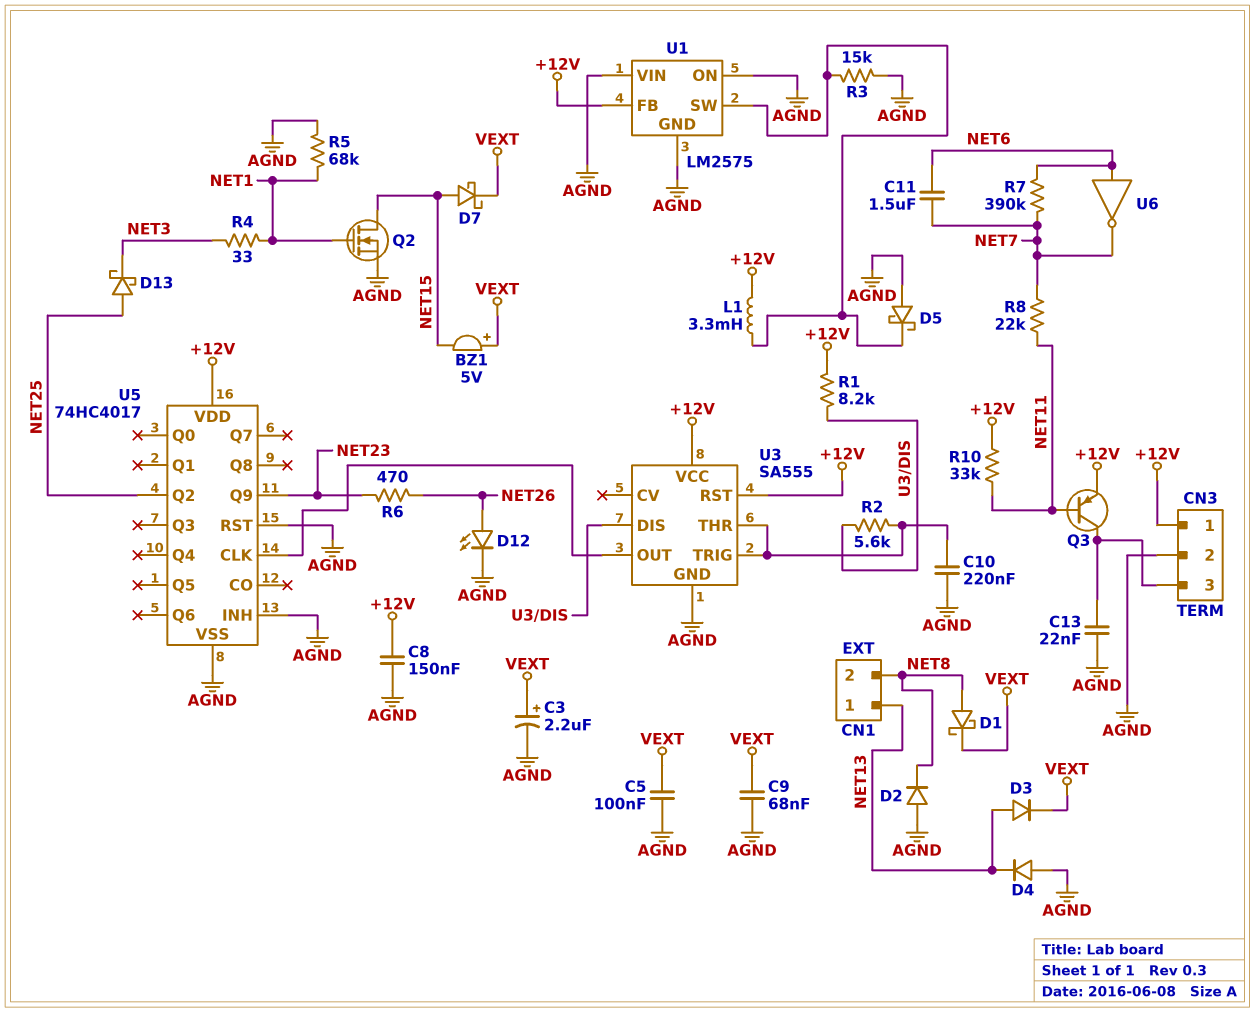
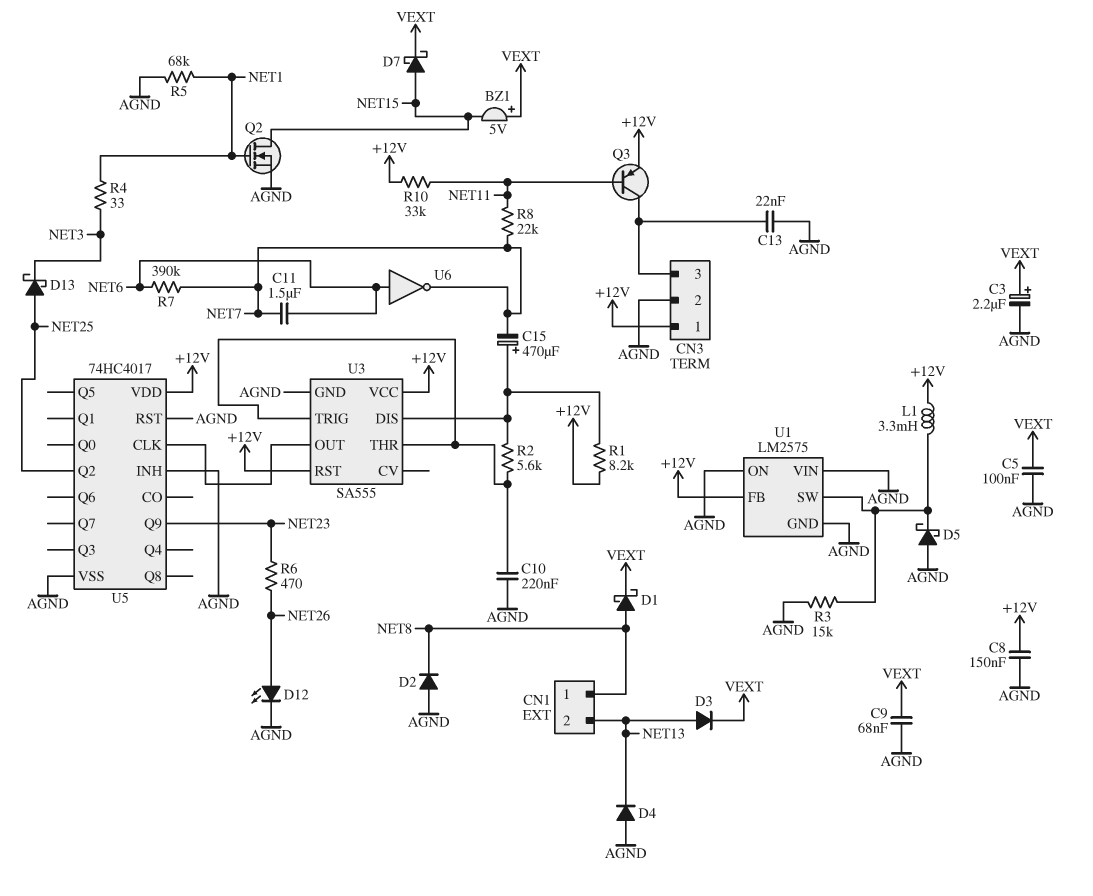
C15: none -> 470uF (plus U3/DIS, minus NET7)
CN1 pin 1: NET13 -> NET8
CN1 pin 2: NET8 -> NET13

